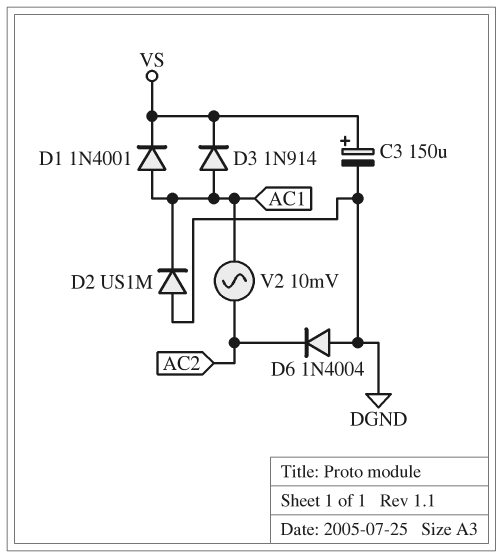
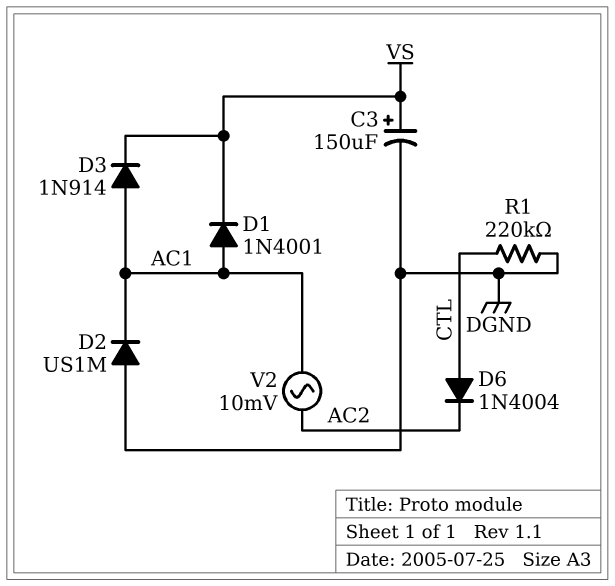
D6: diode 1N4004 (A DGND, K AC2) -> diode 1N4004 (A CTL, K AC2)
R1: none -> 220k (CTL, DGND)

